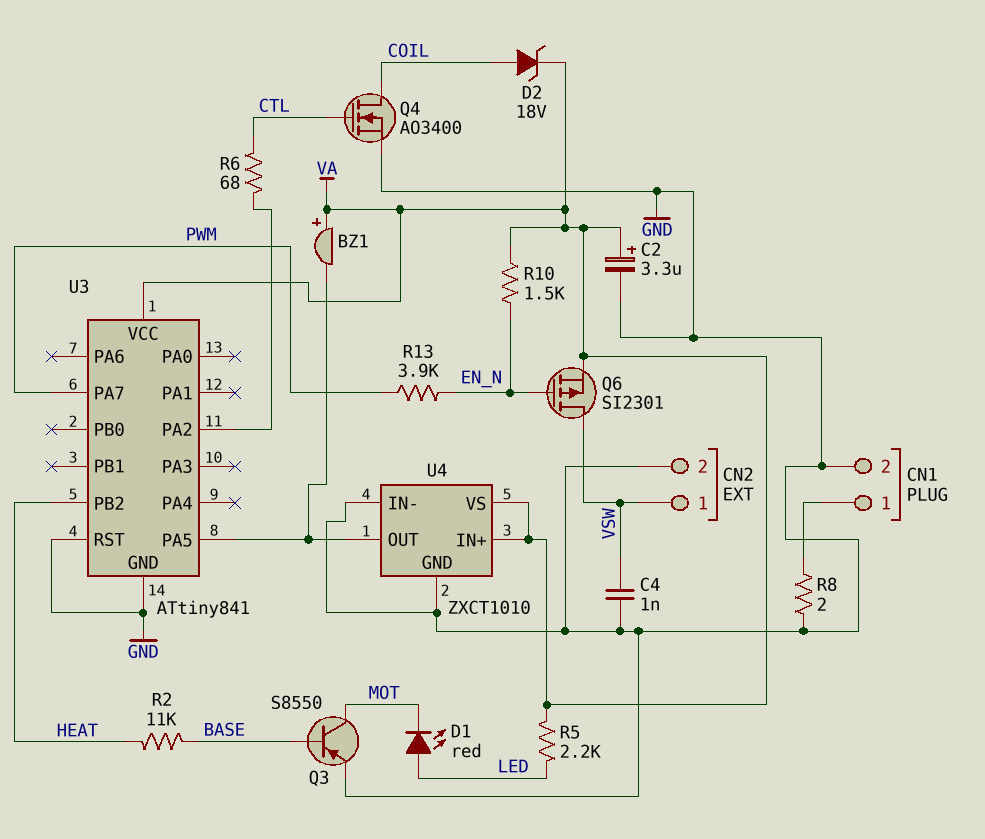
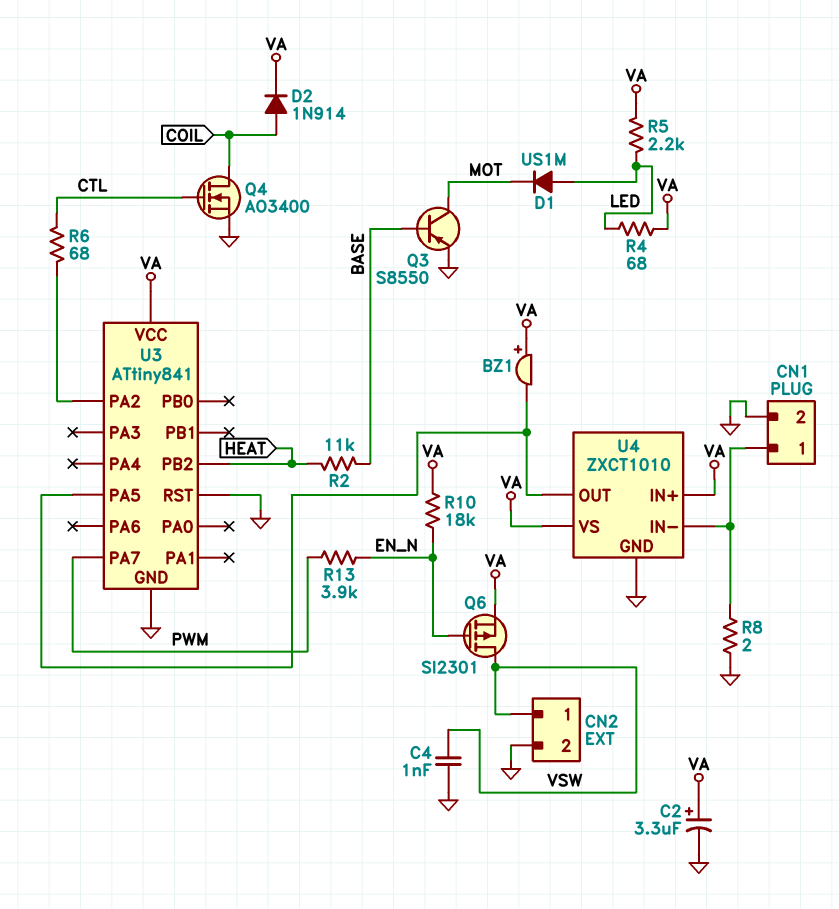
D1: LED red (A LED, K MOT) -> diode US1M (A LED, K MOT)
D2: zener 18V (A COIL, K VA) -> diode 1N914 (A COIL, K VA)
R4: none -> 68 (LED, VA)
R10: 1.5k (EN_N, VA) -> 18k (EN_N, VA)
U4 pin IN-: GND -> CN1/1

